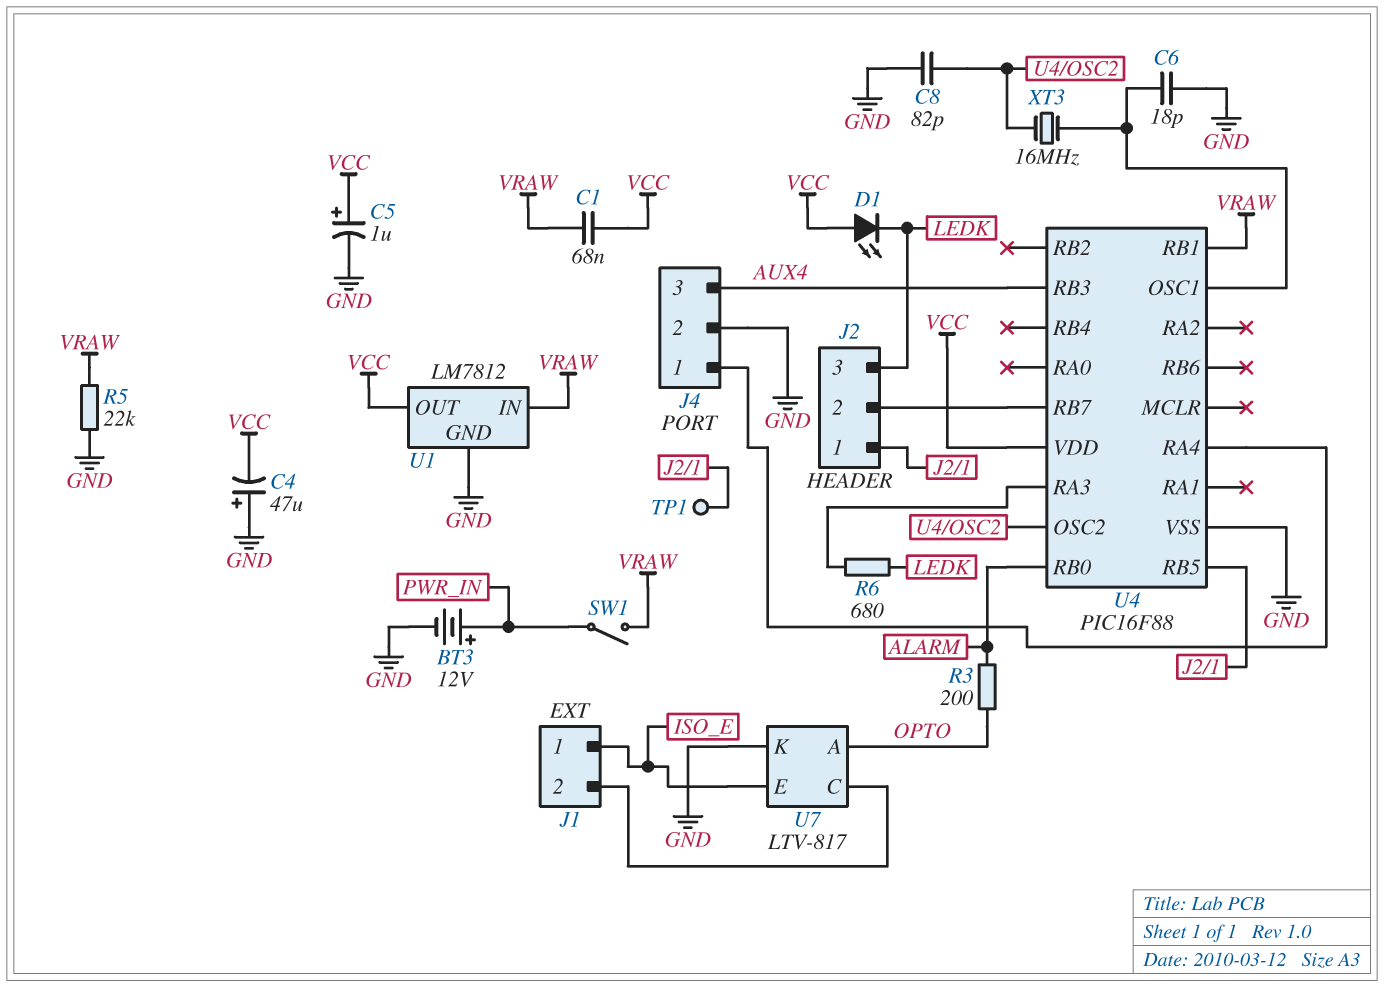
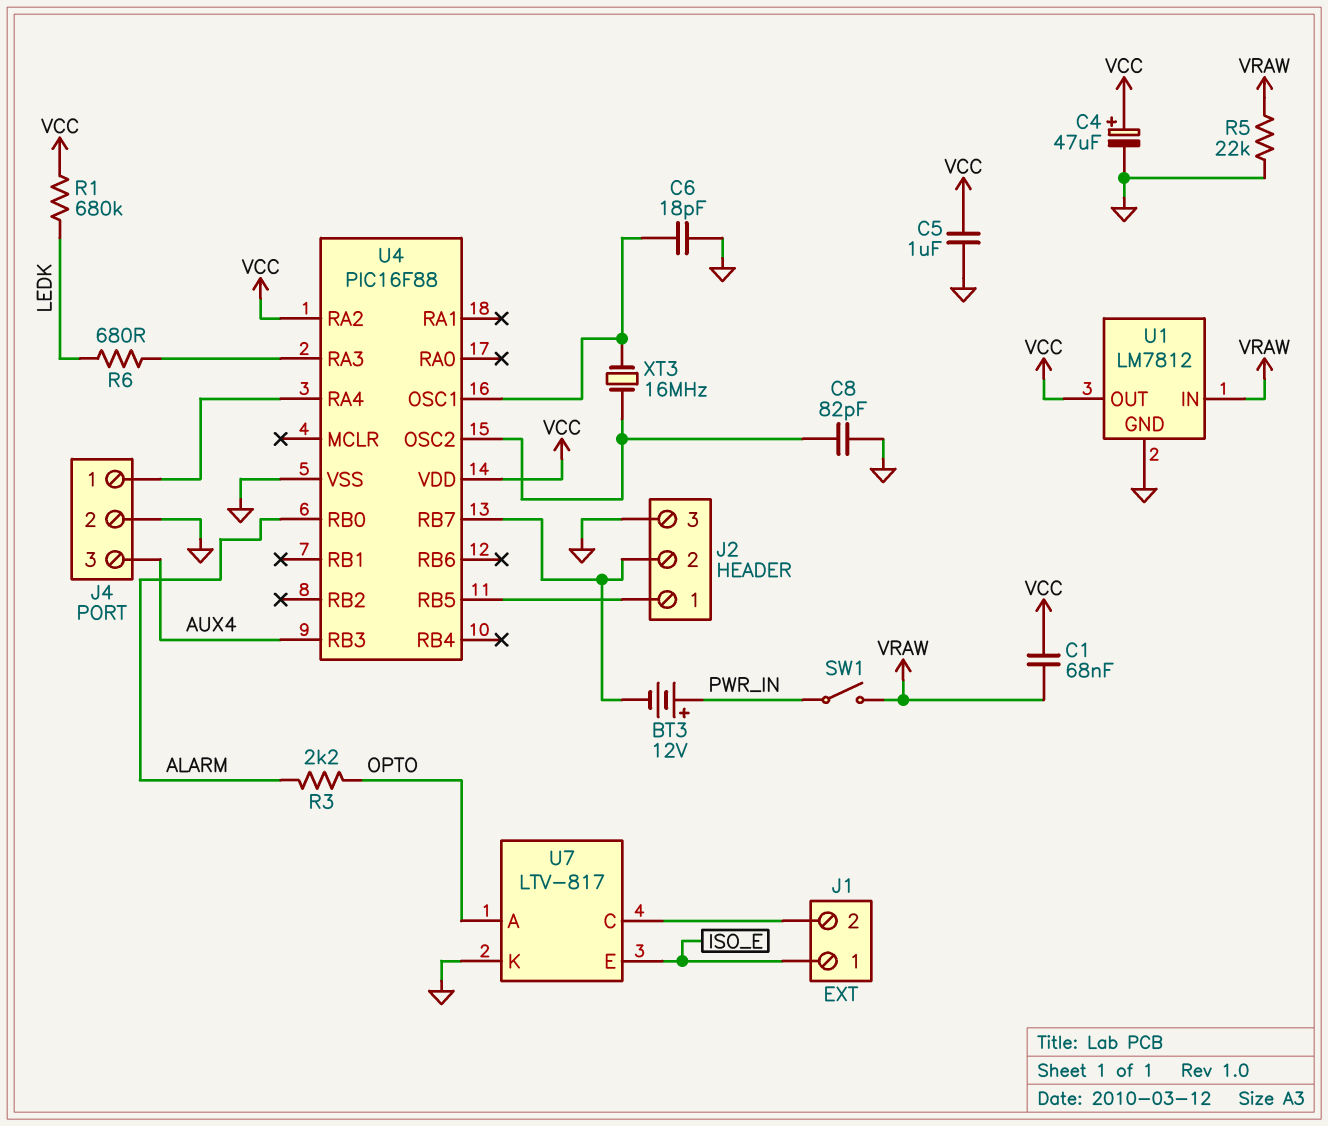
BT3: 12V (plus PWR_IN, minus GND) -> 12V (plus PWR_IN, minus J2/2)
C4: 47uF (plus GND, minus VCC) -> 47uF (plus VCC, minus GND)
C5: 1uF (plus VCC, minus GND) -> 1uF (GND, VCC)
D1: LED (A VCC, K LEDK) -> none
J2 pin 3: LEDK -> GND
R1: none -> 680k (LEDK, VCC)
R3: 200 (ALARM, OPTO) -> 2.2k (ALARM, OPTO)
TP1: test point (J2/1) -> none
U4 pin RA2: none -> VCC
U4 pin RB1: VRAW -> none

